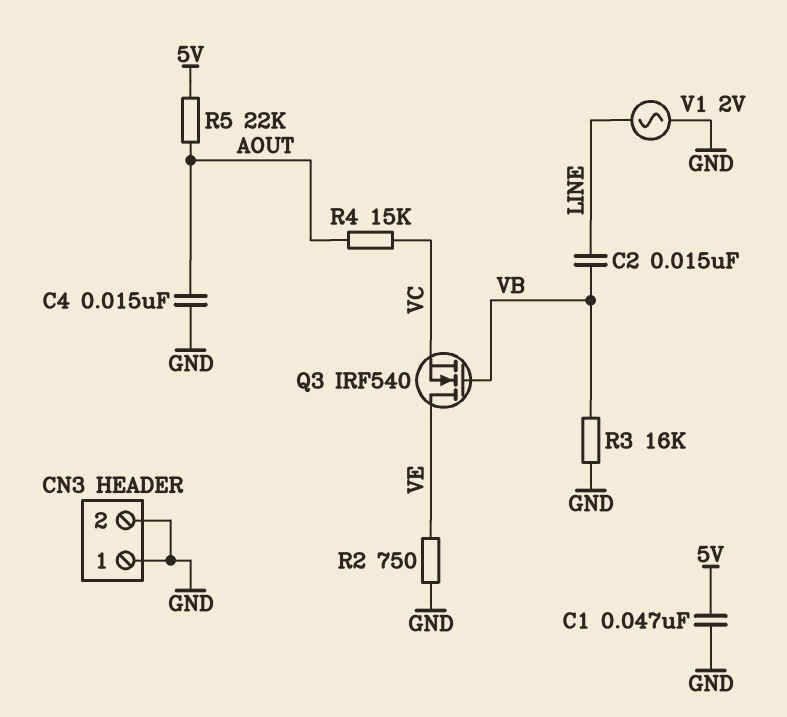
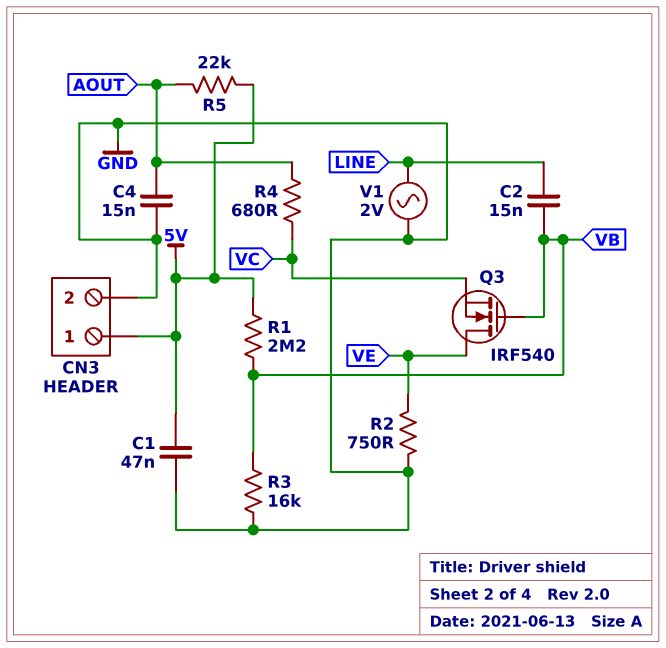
CN3 pin 1: GND -> 5V
R1: none -> 2.2M (5V, VB)
R4: 15k (AOUT, VC) -> 680 (AOUT, VC)

